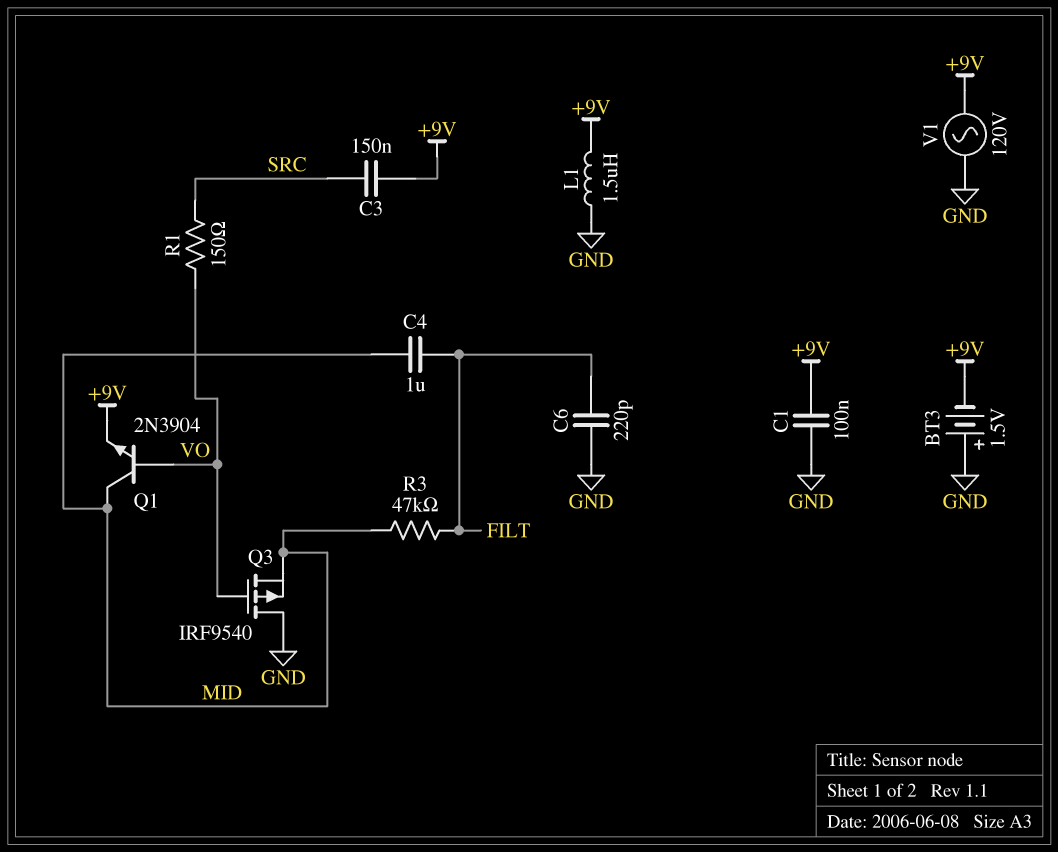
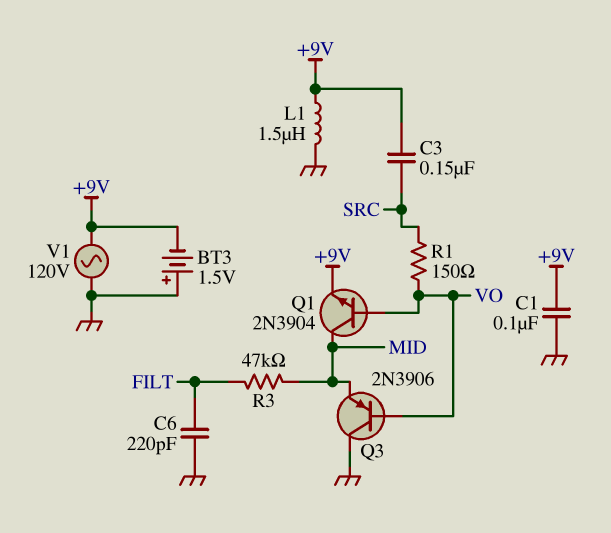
C4: 1uF (FILT, MID) -> none
Q3: PMOS IRF9540 (G VO, D GND, S MID) -> PNP 2N3906 (B VO, C GND, E MID)

